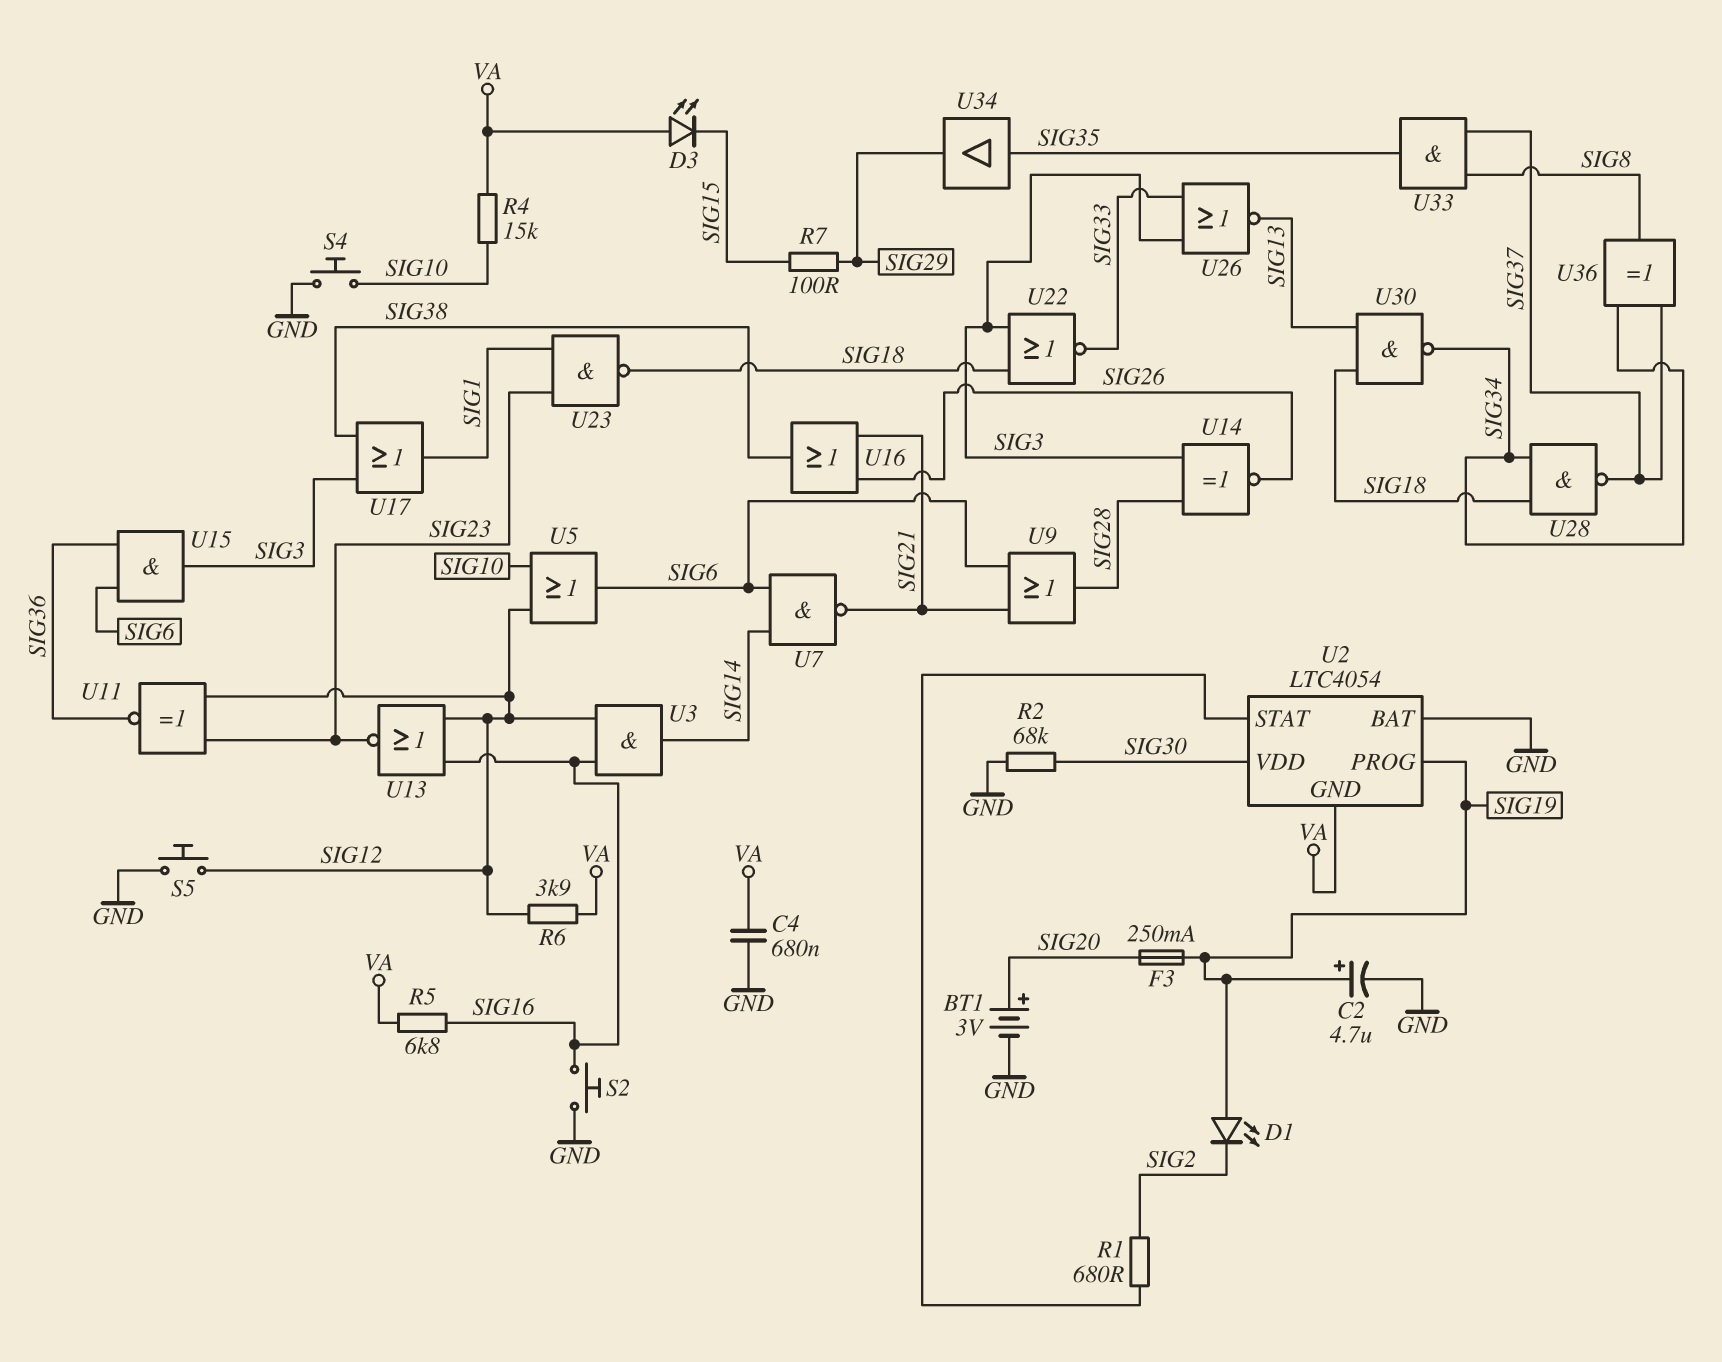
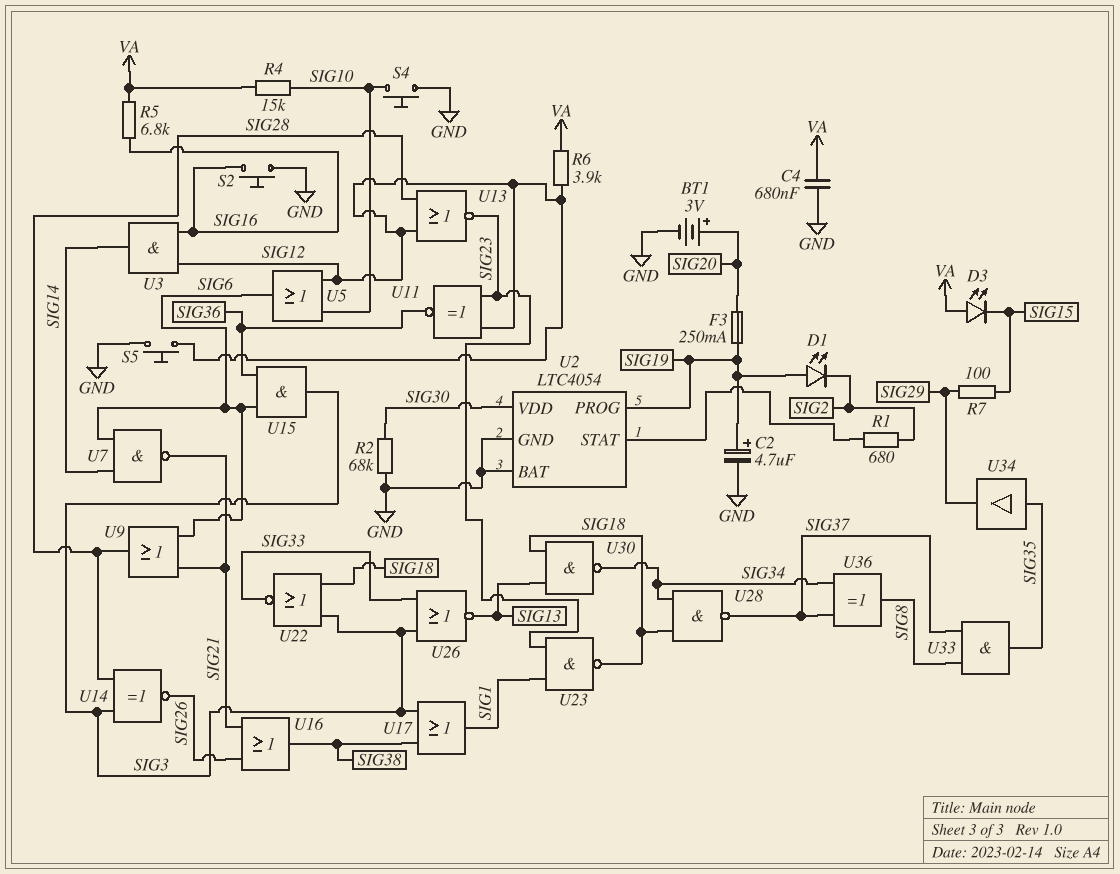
U2 pin GND: VA -> GND
U13: NOR (in SIG12, in SIG16, out SIG23) -> NOR (in SIG12, in SIG28, out SIG23)

